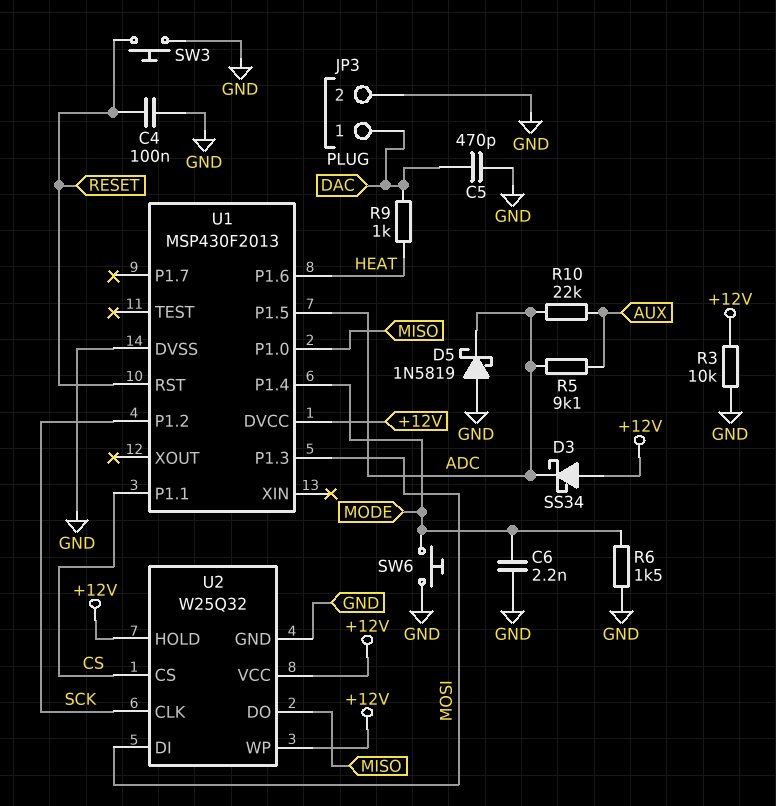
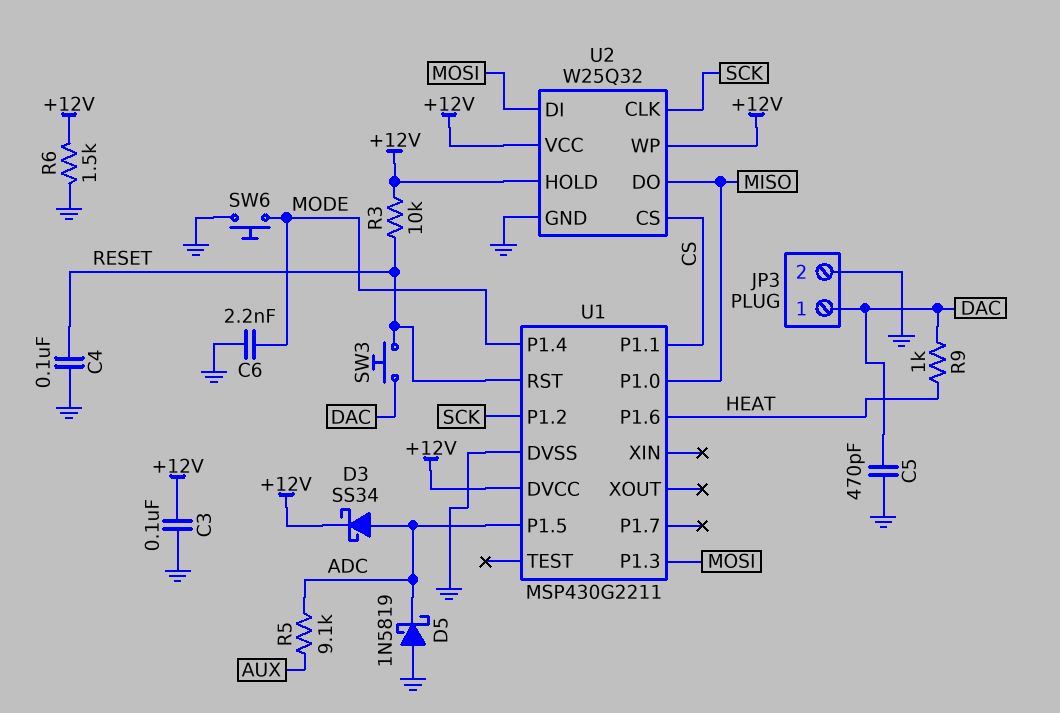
C3: none -> 100nF (+12V, GND)
D3: schottky SS34 (A +12V, K ADC) -> schottky SS34 (A ADC, K +12V)
R3: 10k (+12V, GND) -> 10k (+12V, RESET)
R6: 1.5k (GND, MODE) -> 1.5k (+12V, GND)
R10: 22k (ADC, AUX) -> none
SW3: button (GND, RESET) -> button (DAC, RESET)
U1: MSP430F2013 -> MSP430G2211

